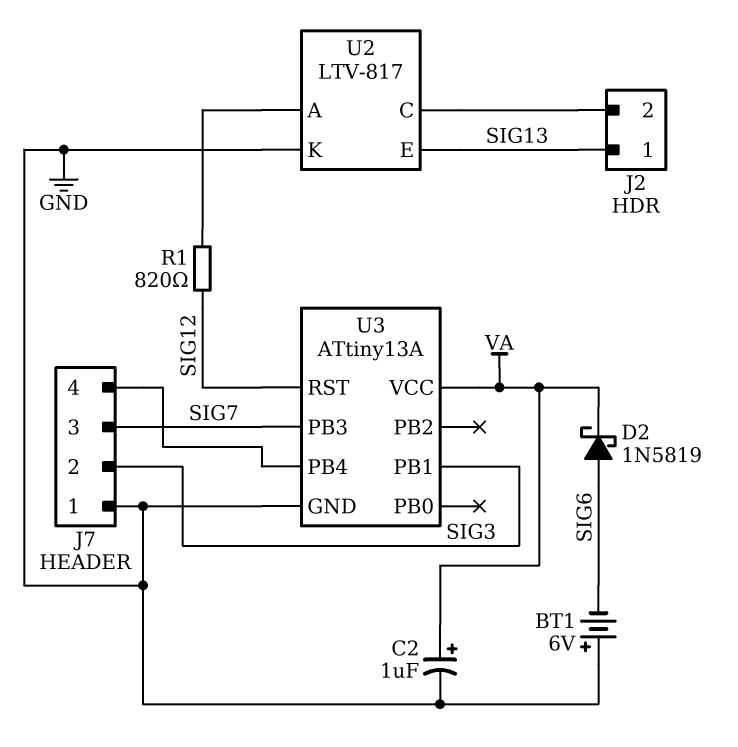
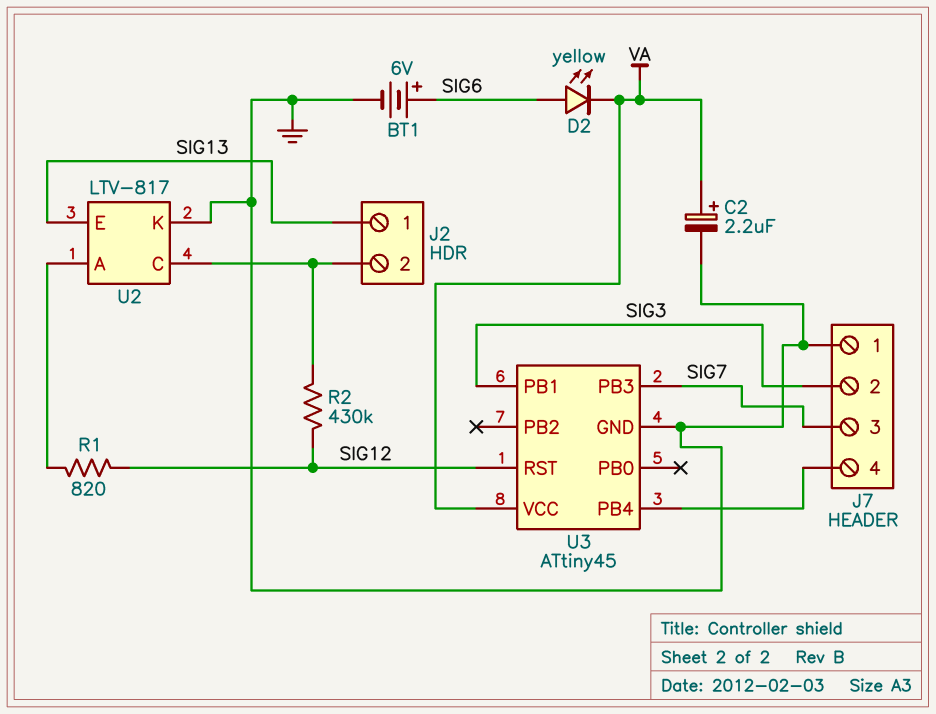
BT1: 6V (plus GND, minus SIG6) -> 6V (plus SIG6, minus GND)
C2: 1uF (plus VA, minus GND) -> 2.2uF (plus VA, minus GND)
D2: schottky 1N5819 (A SIG6, K VA) -> LED yellow (A SIG6, K VA)
R2: none -> 430k (J2/2, SIG12)
U3: ATtiny13A -> ATtiny45

